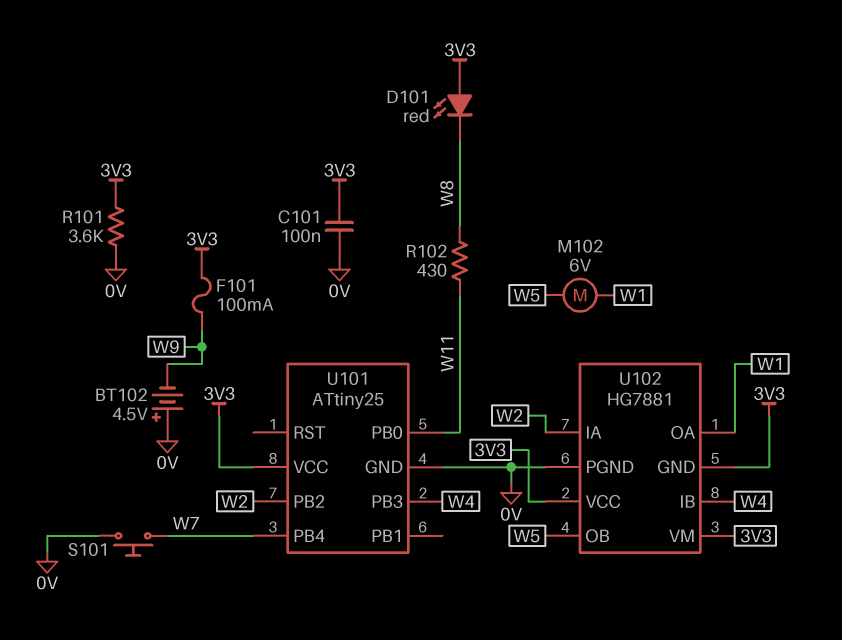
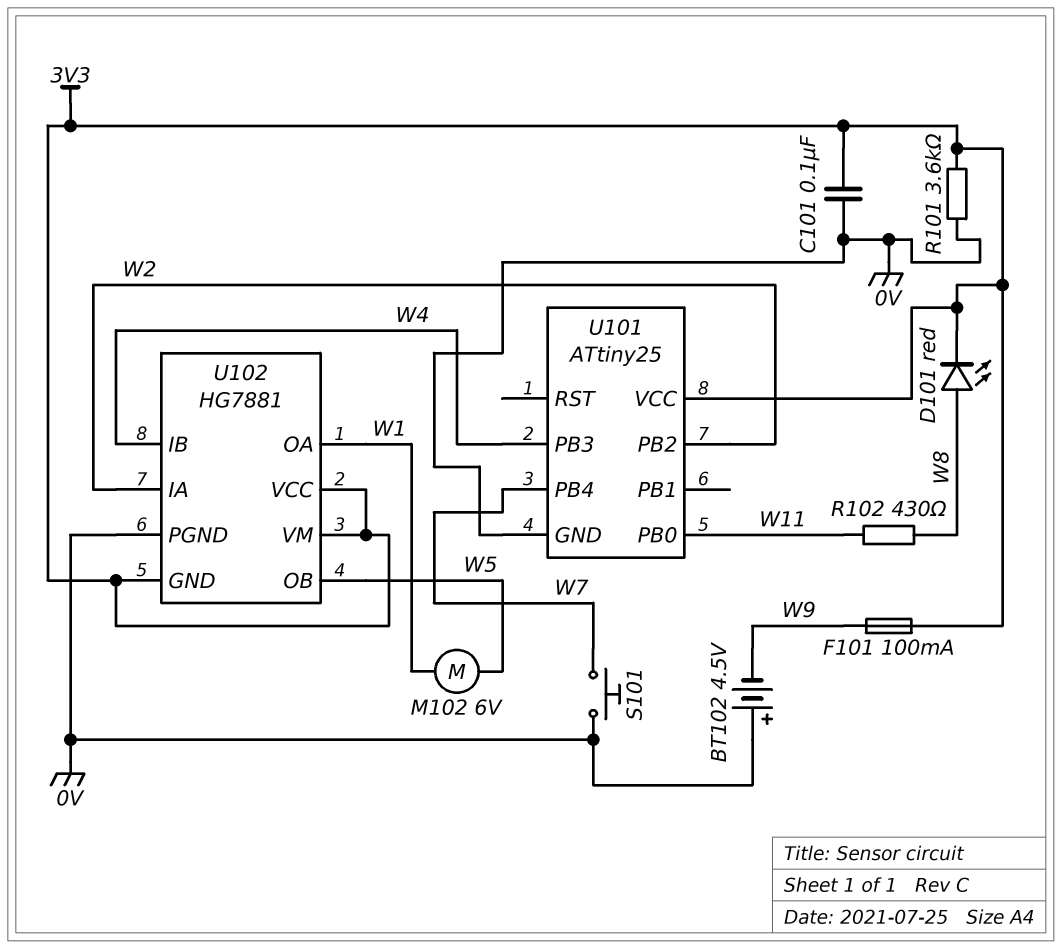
D101: LED red (A 3V3, K W8) -> LED red (A W8, K 3V3)

